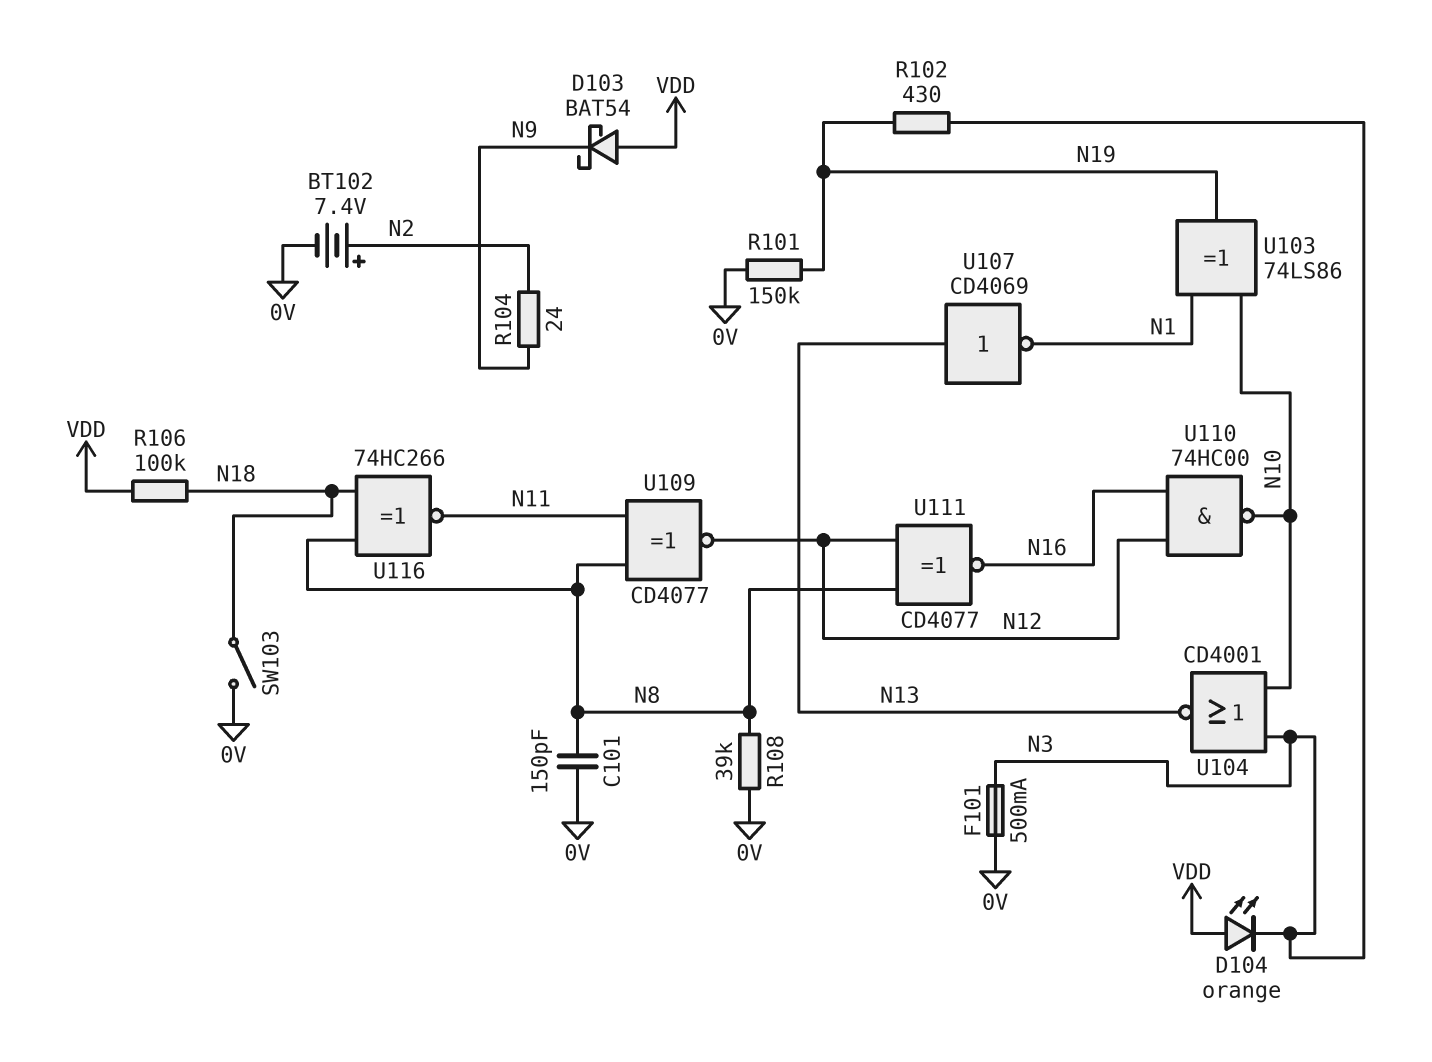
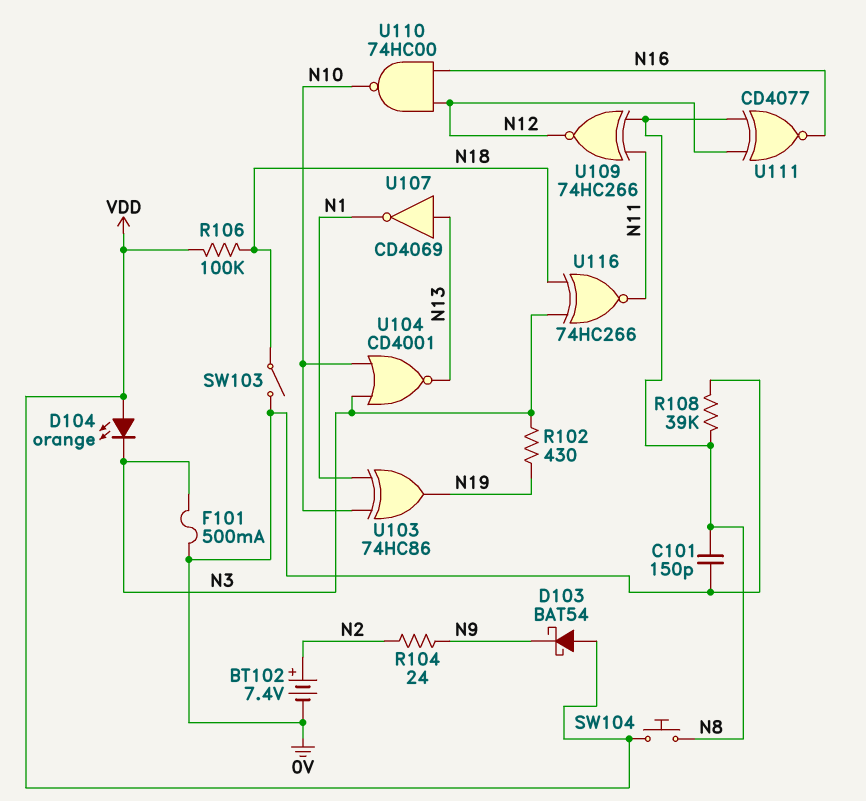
R101: 150k (0V, N19) -> none
SW104: none -> button (N8, VDD)
U103: XOR 74LS86 (in N1, in N10, out N19) -> XOR 74HC86 (in N1, in N10, out N19)
U109: XNOR CD4077 (in N8, in N11, out N12) -> XNOR 74HC266 (in N8, in N11, out N12)
U116: XNOR 74HC266 (in N8, in N18, out N11) -> XNOR 74HC266 (in N3, in N18, out N11)

